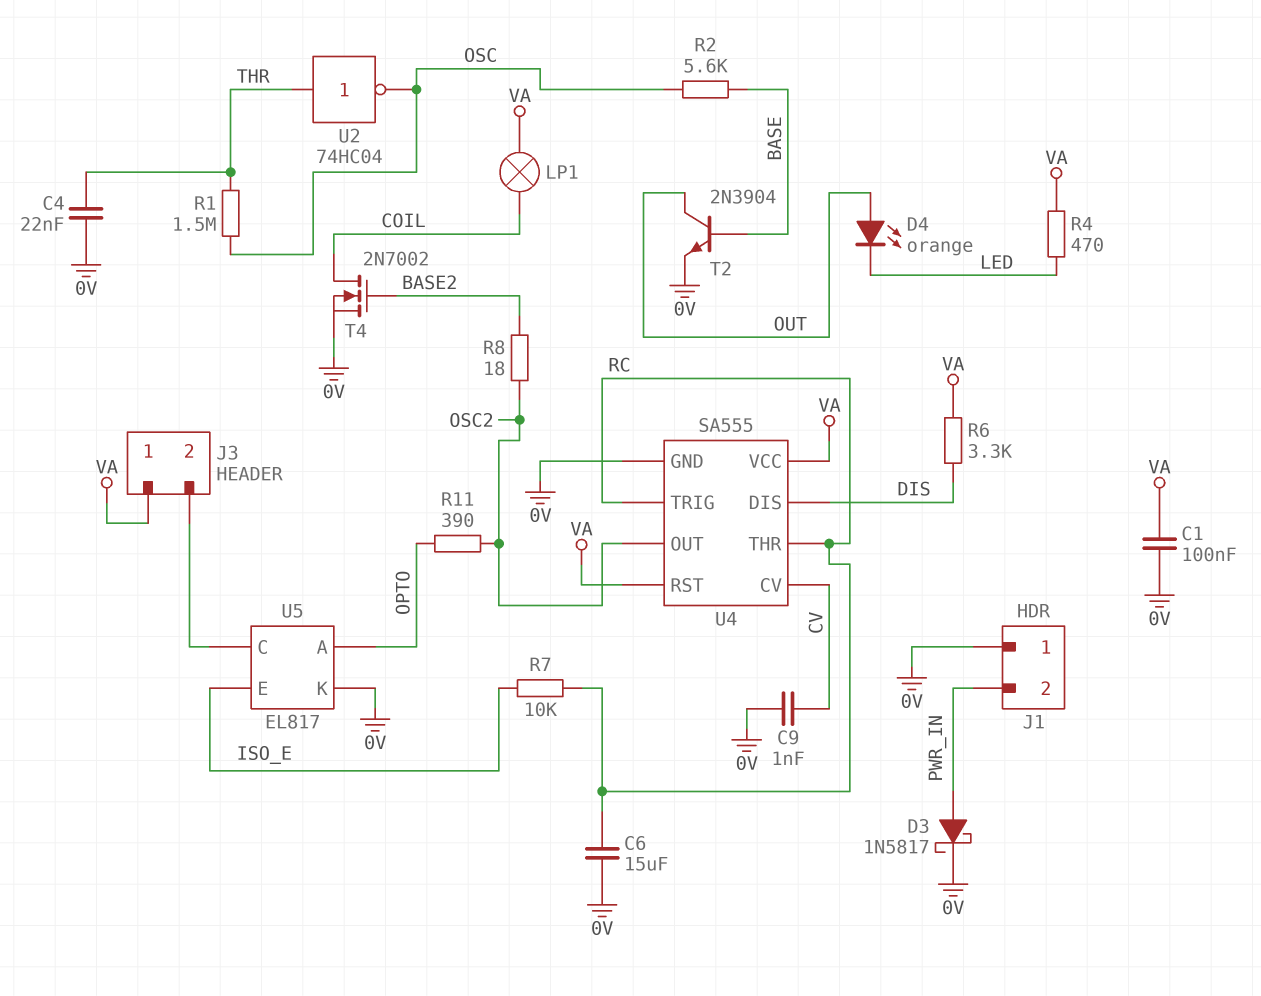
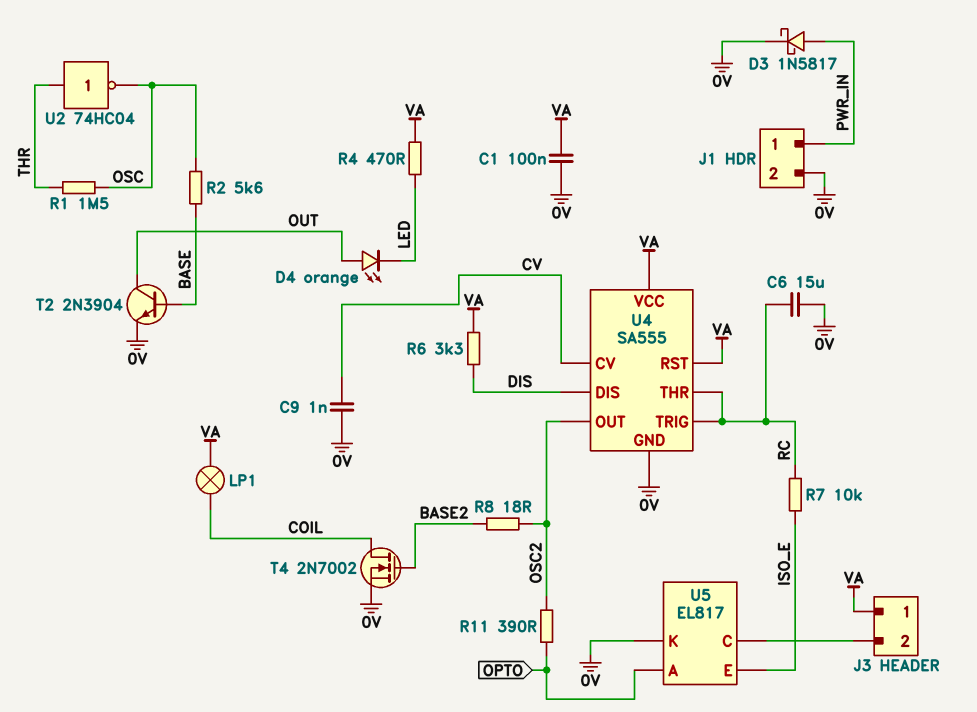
C4: 22nF (0V, THR) -> none
J1 pin 1: 0V -> PWR_IN
J1 pin 2: PWR_IN -> 0V

